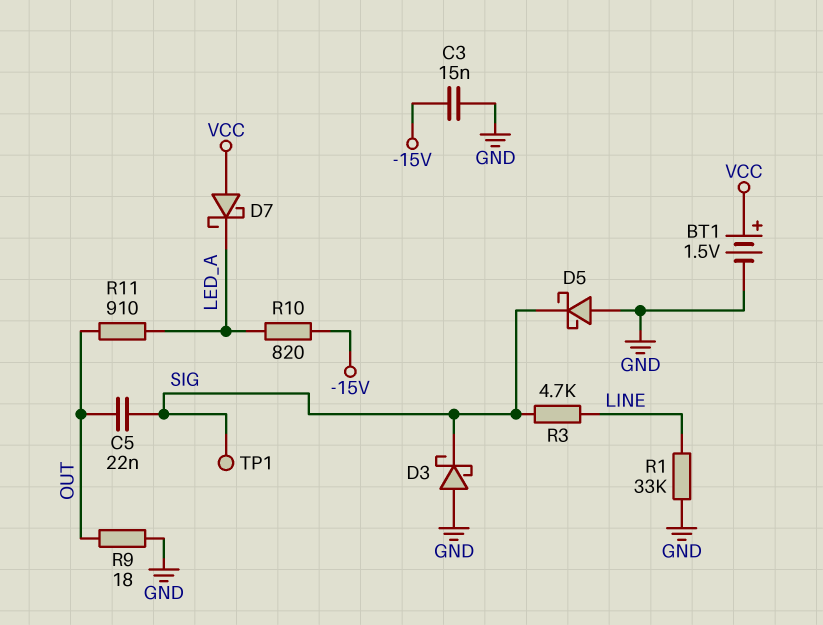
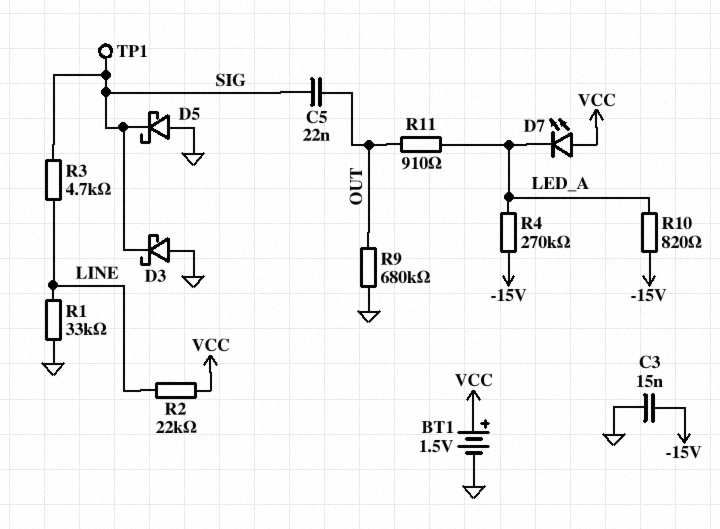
D7: schottky (A VCC, K LED_A) -> LED (A VCC, K LED_A)
R2: none -> 22k (LINE, VCC)
R4: none -> 270k (-15V, LED_A)
R9: 18 (GND, OUT) -> 680k (GND, OUT)

